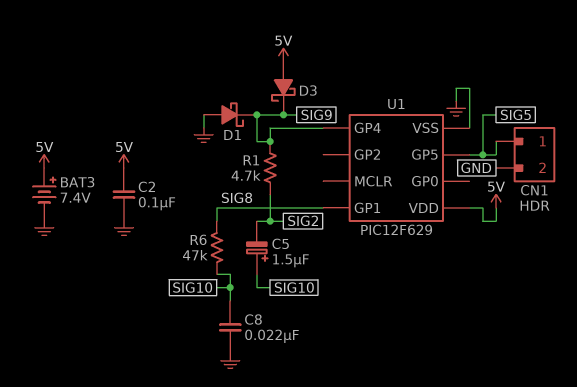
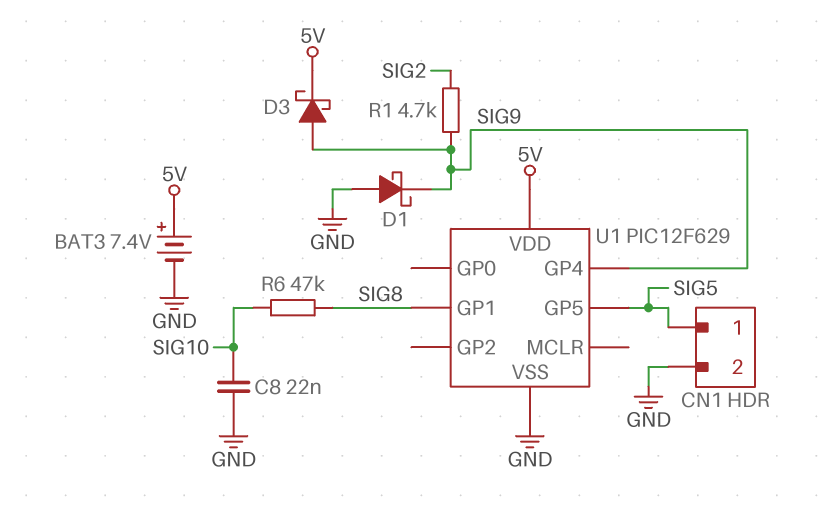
C2: 100nF (5V, GND) -> none
C5: 1.5uF (plus SIG10, minus SIG2) -> none
D3: schottky (A 5V, K SIG9) -> schottky (A SIG9, K 5V)

